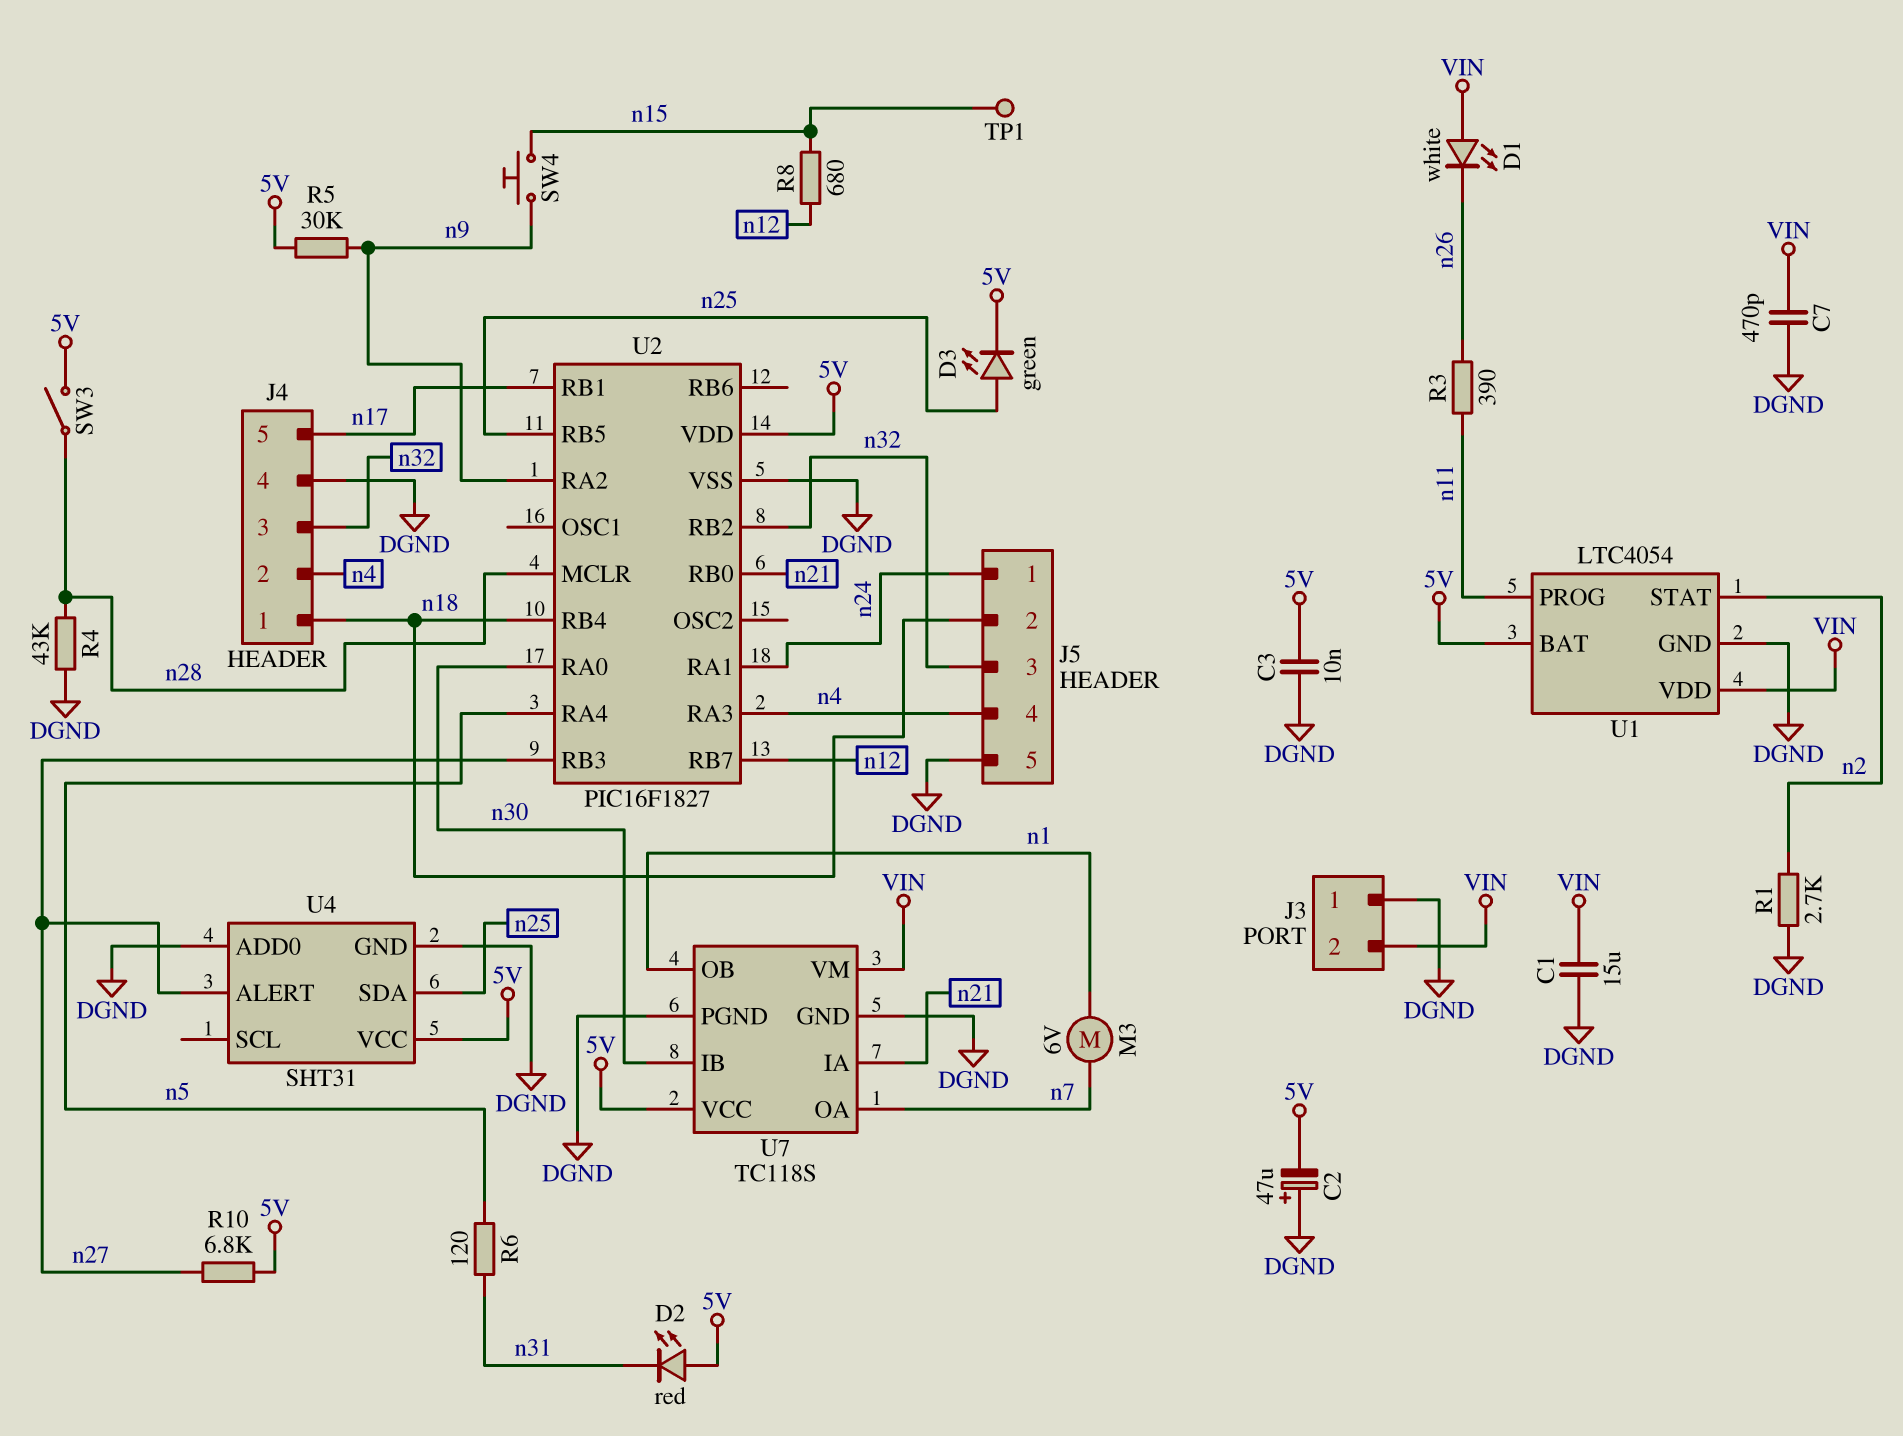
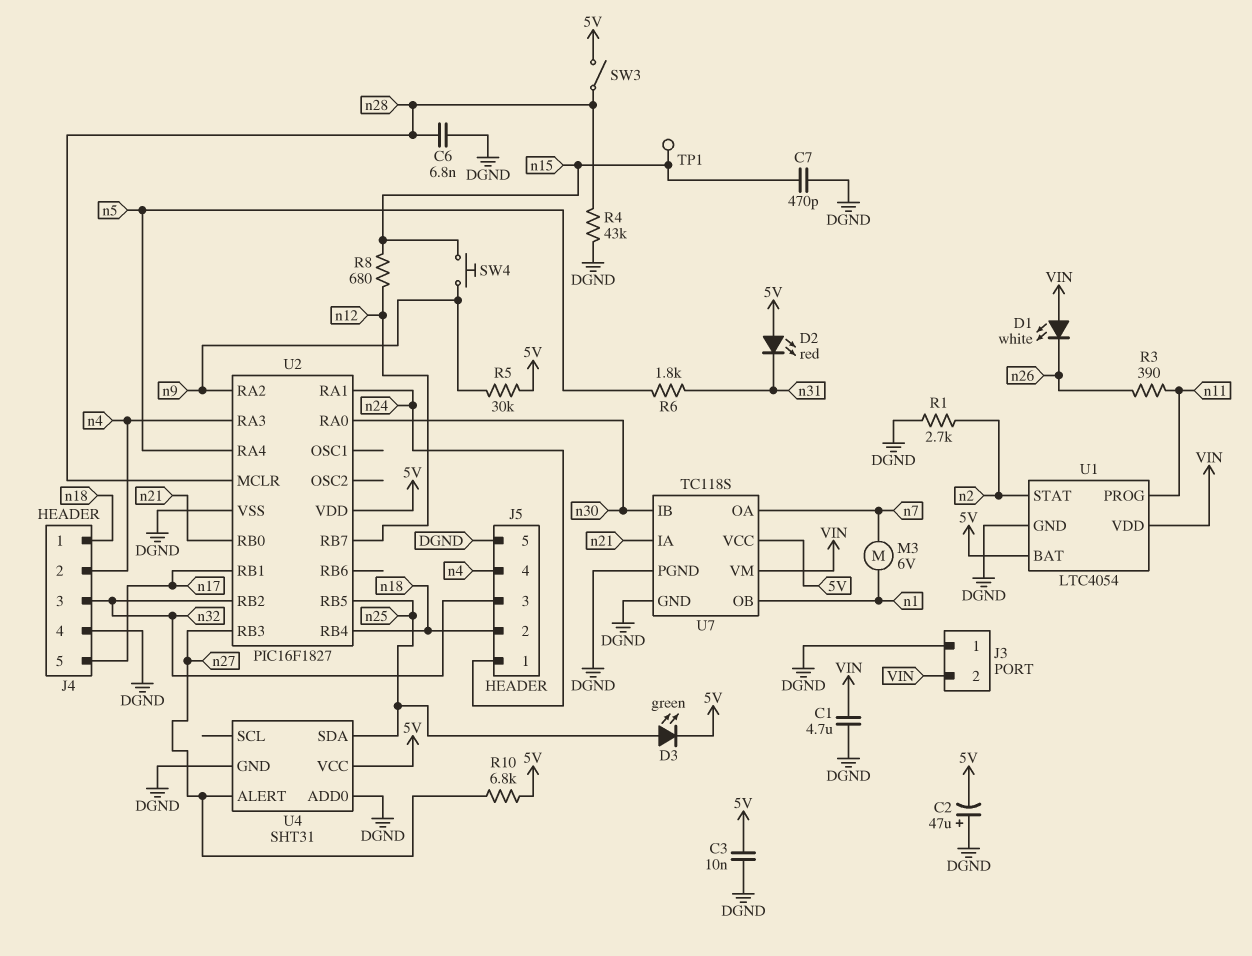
C1: 15uF (DGND, VIN) -> 4.7uF (DGND, VIN)
C6: none -> 6.8nF (DGND, n28)
C7: 470pF (DGND, VIN) -> 470pF (DGND, n15)
R6: 120 (n5, n31) -> 1.8k (n5, n31)

